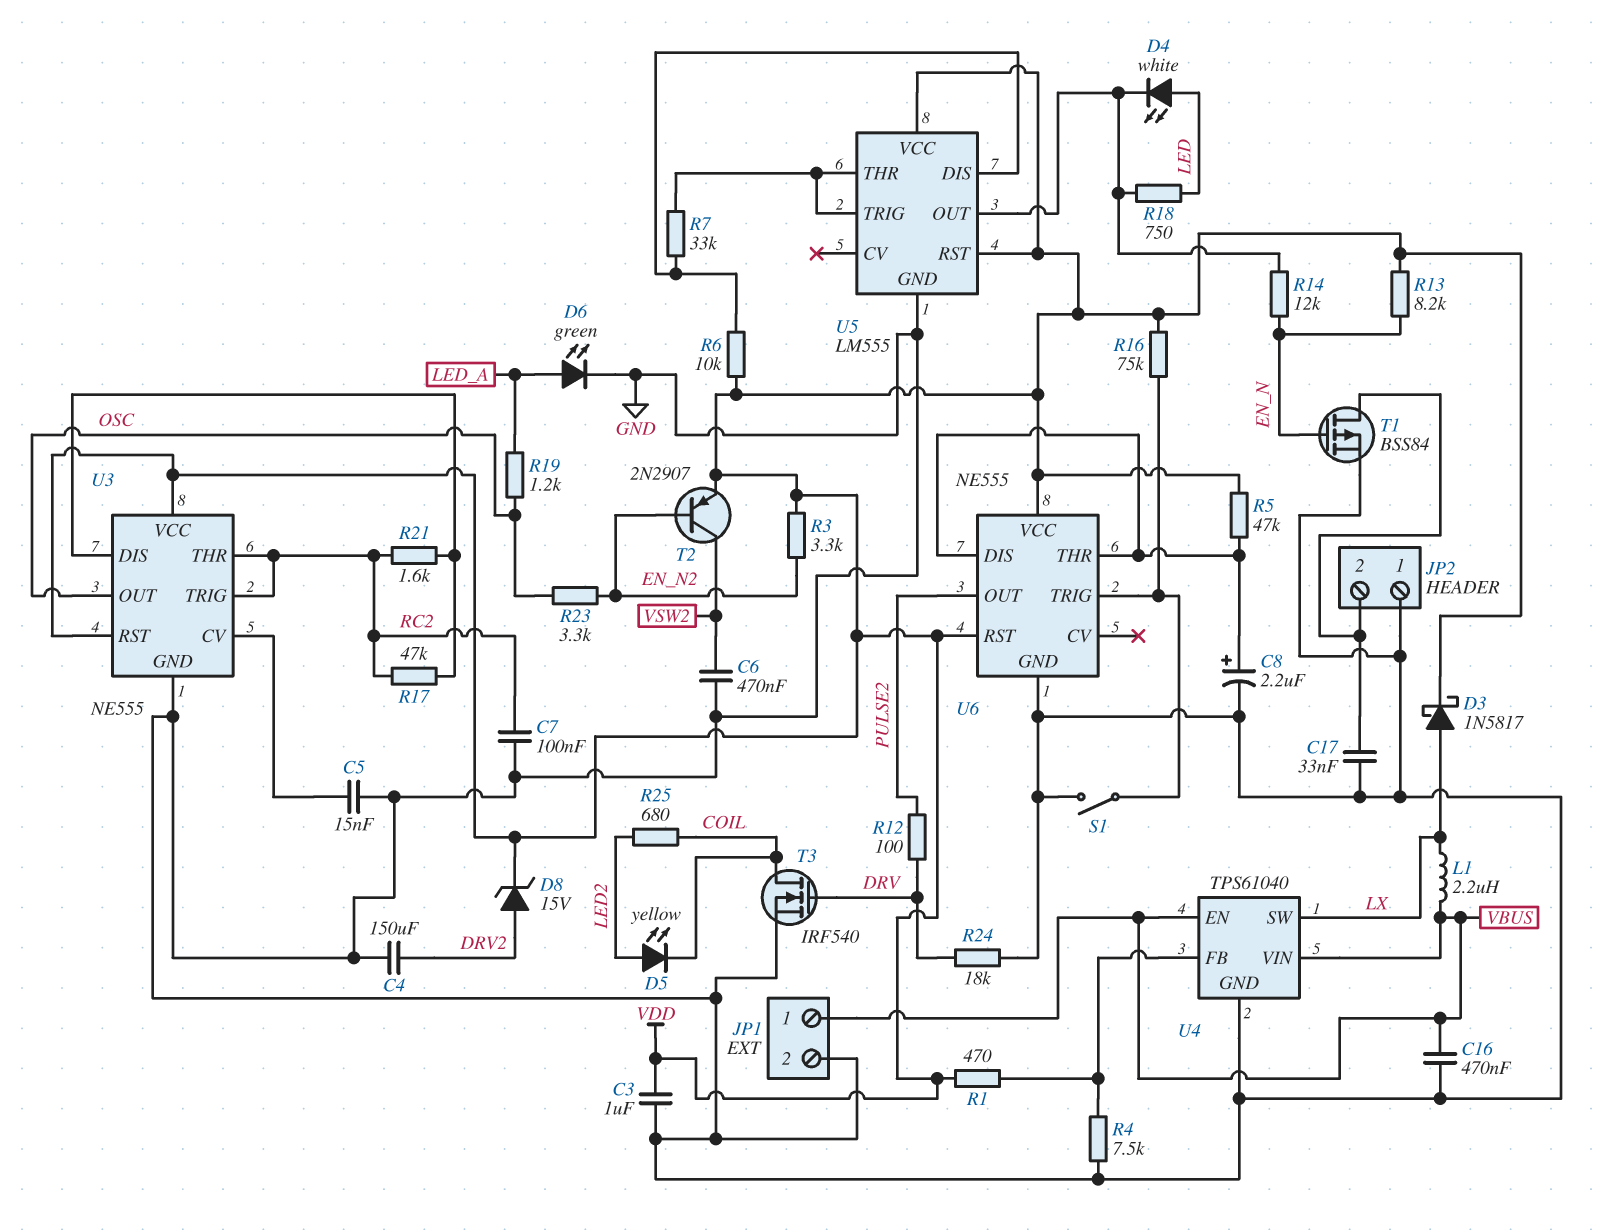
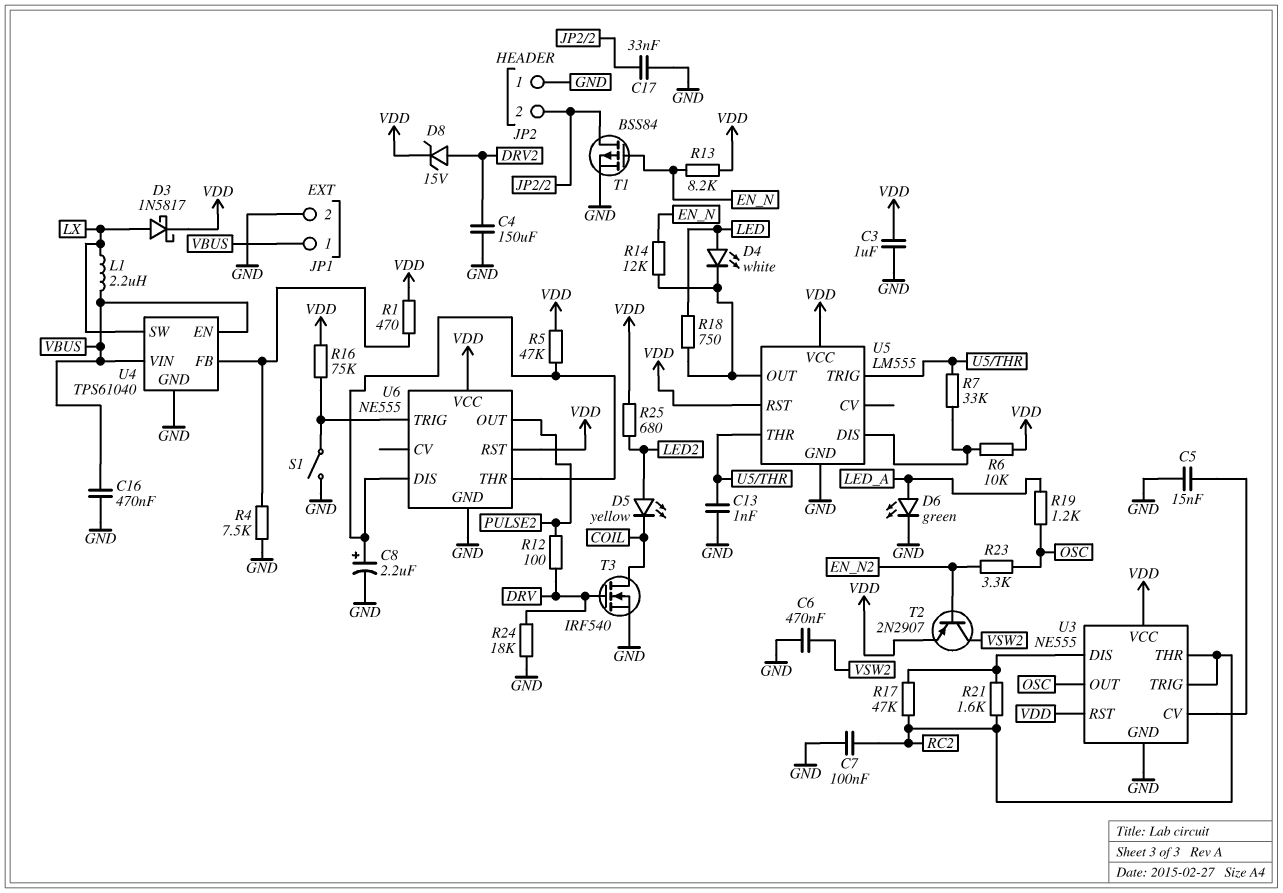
C13: none -> 1nF (GND, U5/THR)
R3: 3.3k (EN_N2, VDD) -> none
R25: 680 (COIL, LED2) -> 680 (LED2, VDD)

